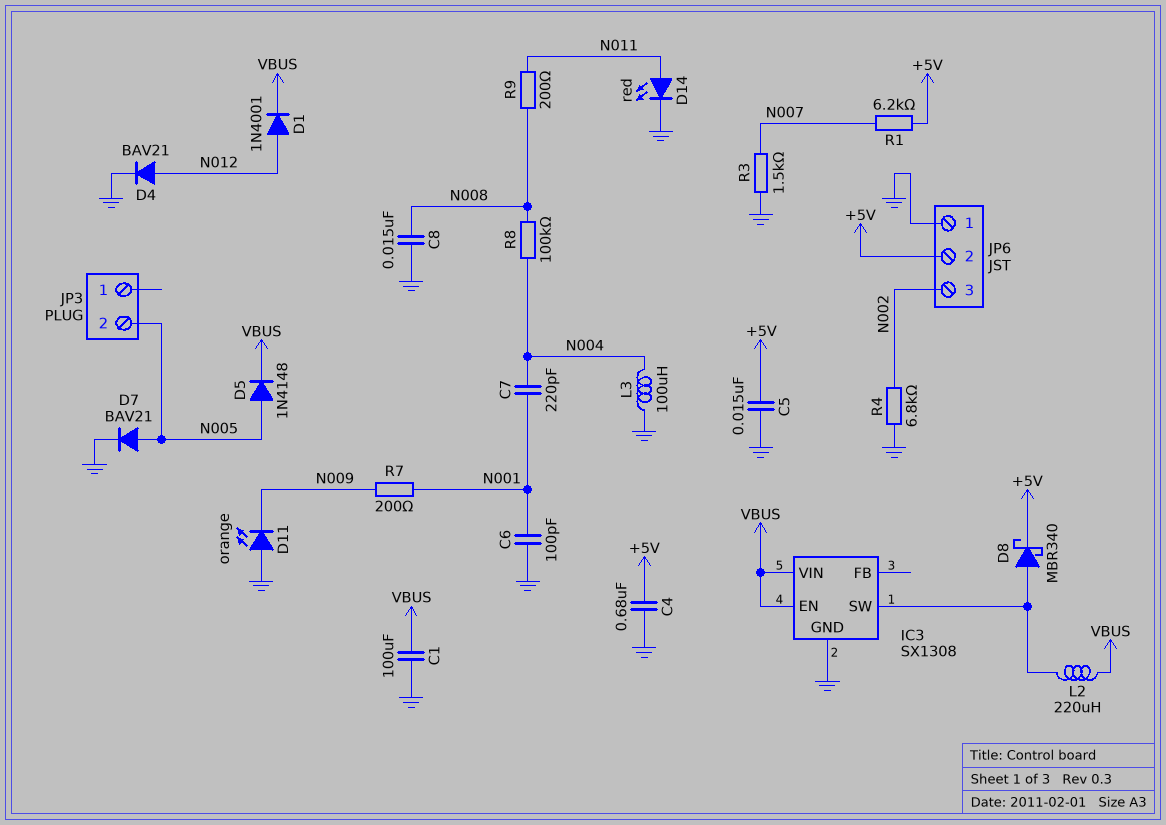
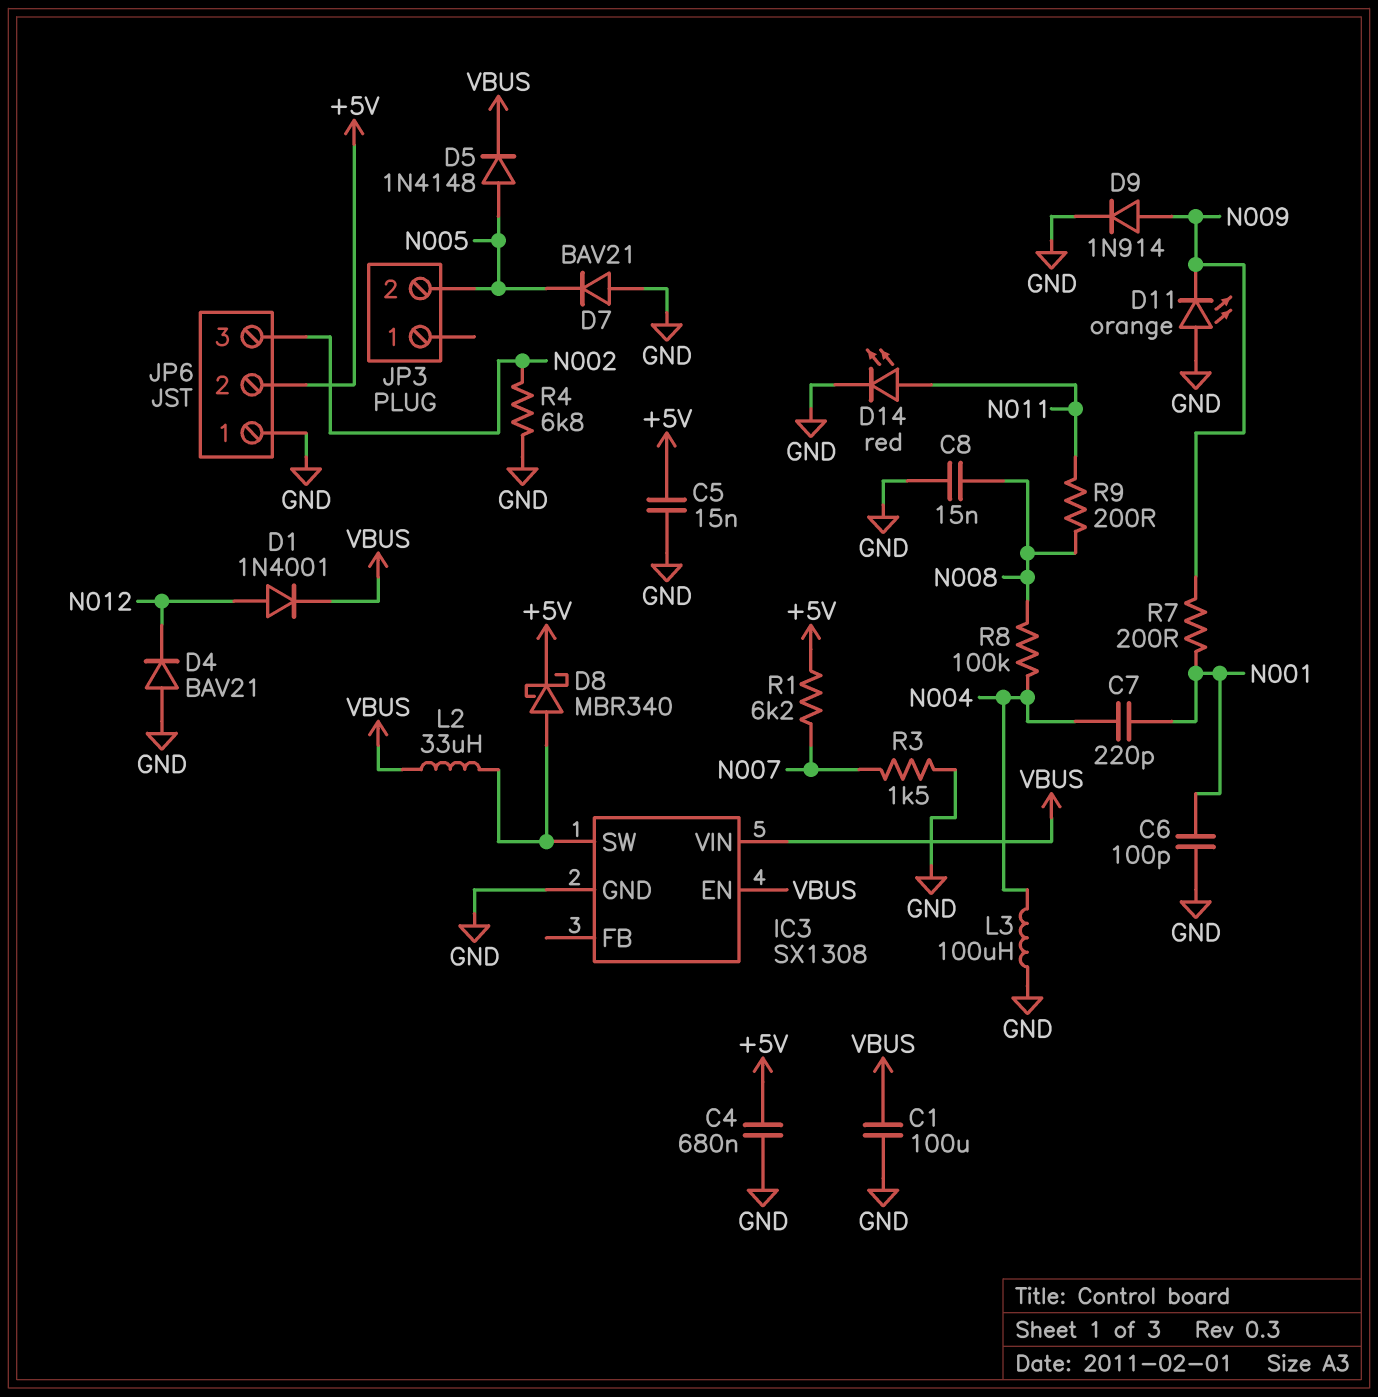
D4: diode BAV21 (A N012, K GND) -> diode BAV21 (A GND, K N012)
D7: diode BAV21 (A N005, K GND) -> diode BAV21 (A GND, K N005)
D9: none -> diode 1N914 (A N009, K GND)
L2: 220uH (IC3/SW, VBUS) -> 33uH (IC3/SW, VBUS)

